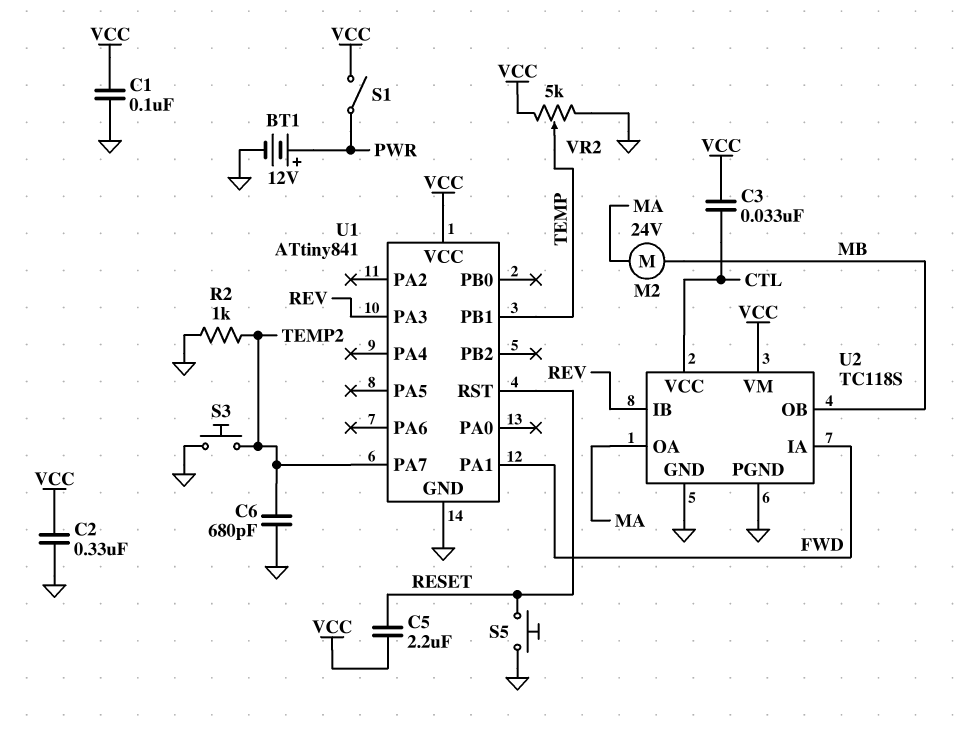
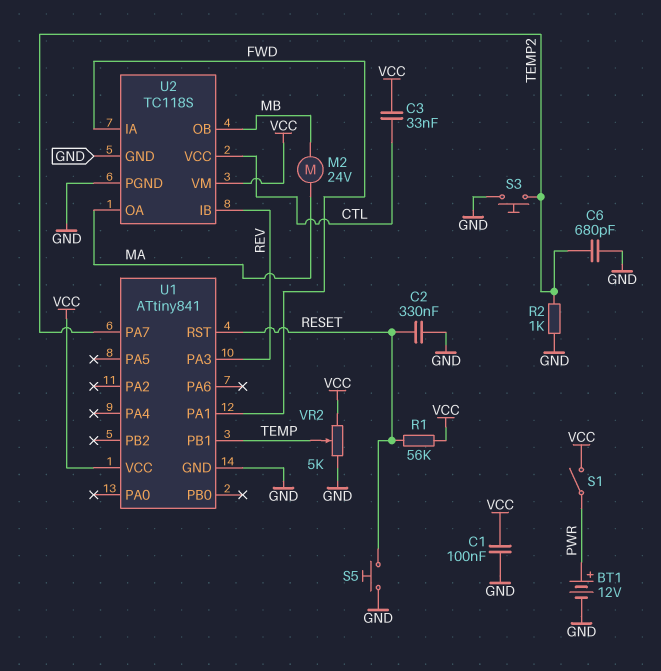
C2: 330nF (GND, VCC) -> 330nF (GND, RESET)
C5: 2.2uF (RESET, VCC) -> none
R1: none -> 56k (RESET, VCC)

